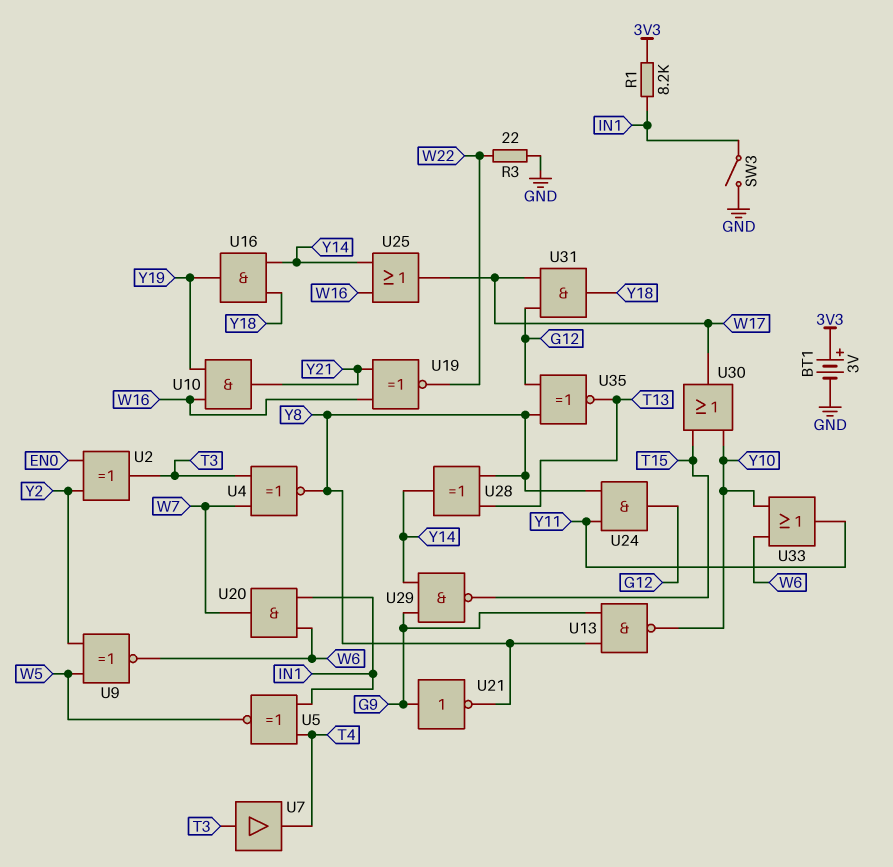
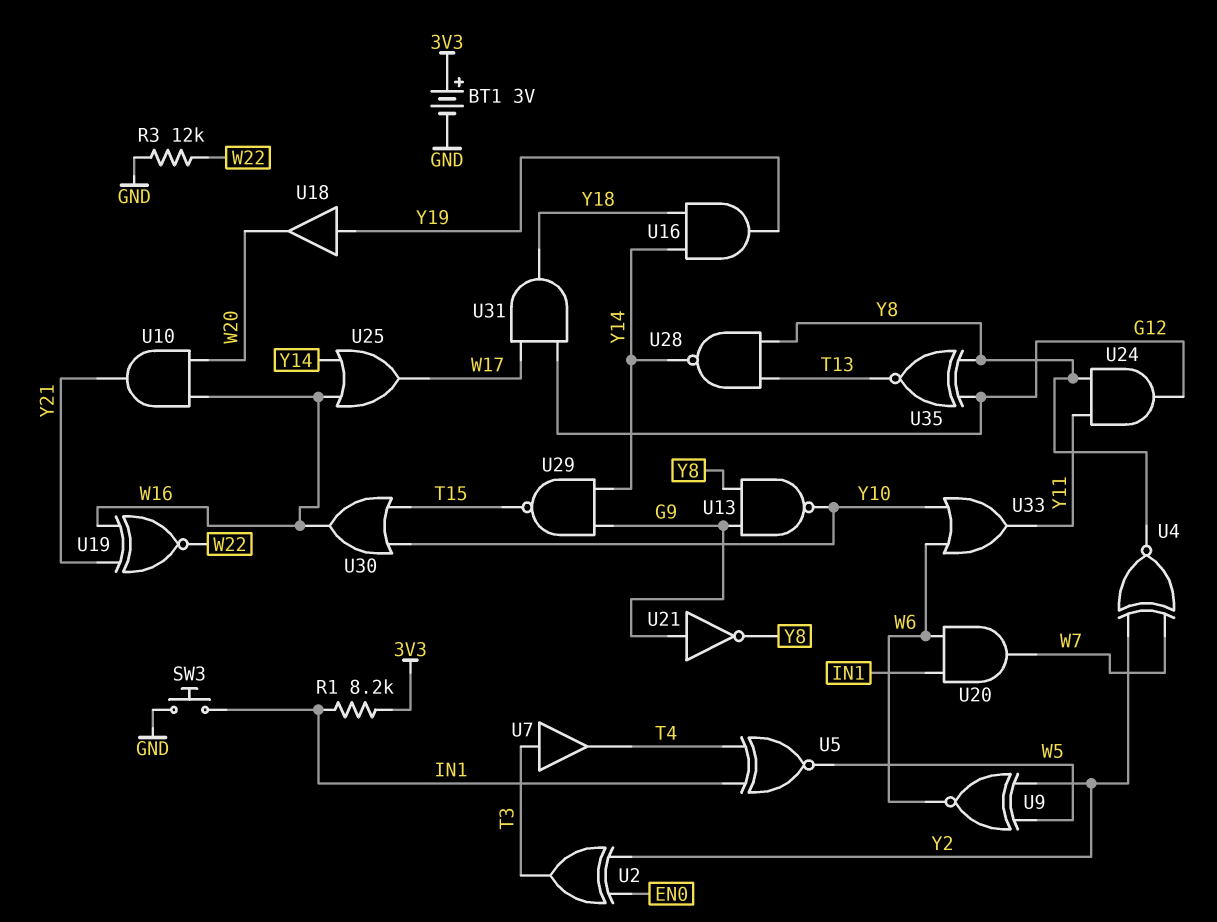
R3: 22 (GND, W22) -> 12k (GND, W22)
SW3: switch (GND, IN1) -> button (GND, IN1)
U4: XNOR (in T3, in W7, out Y8) -> XNOR (in W7, in Y2, out Y8)
U10: AND (in W16, in Y19, out Y21) -> AND (in W16, in W20, out Y21)
U18: none -> buffer (in Y19, out W20)
U28: XOR (in T13, in Y8, out Y14) -> NAND (in T13, in Y8, out Y14)
U30: OR (in T15, in Y10, out W17) -> OR (in T15, in Y10, out W16)

